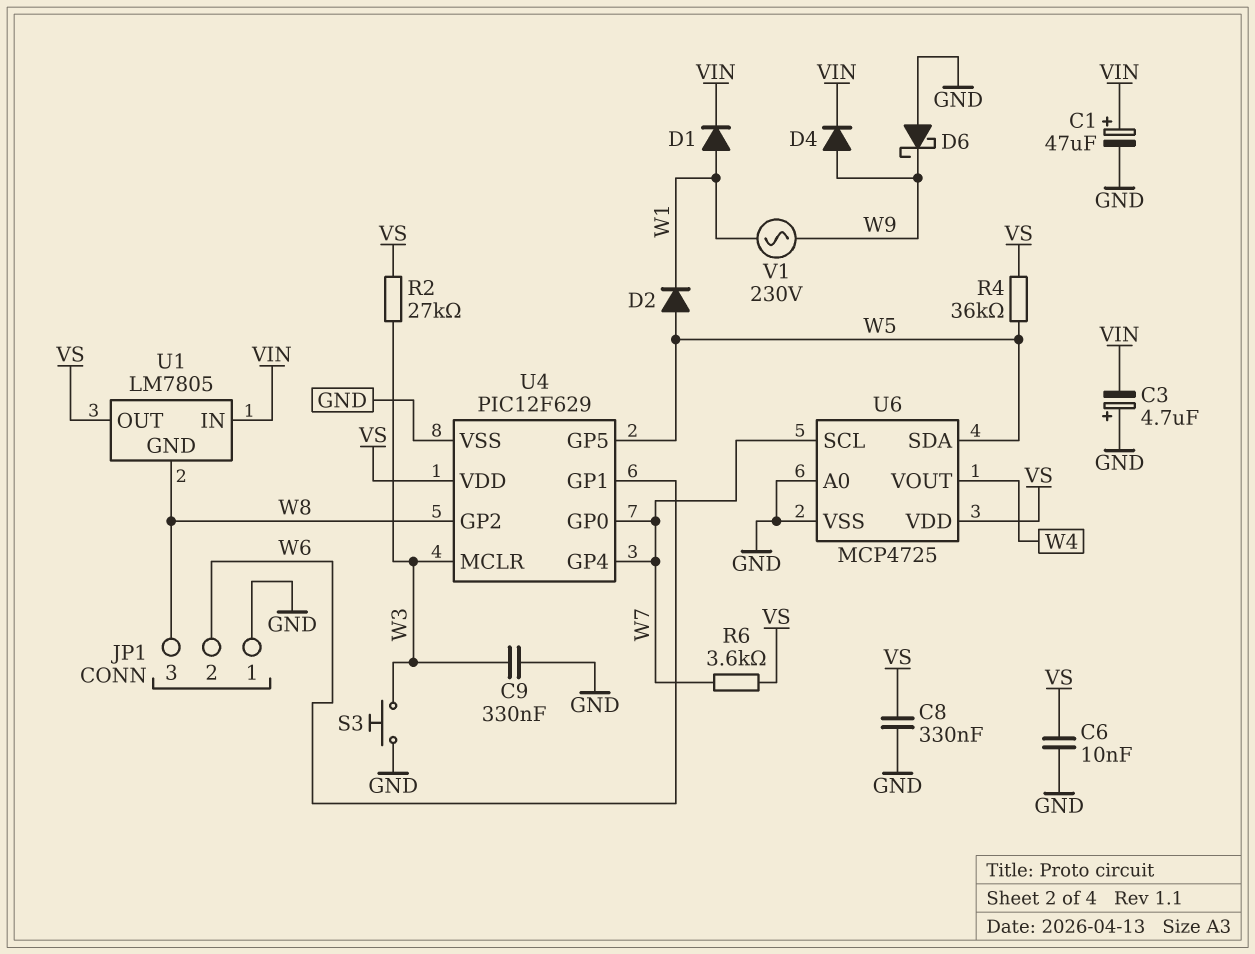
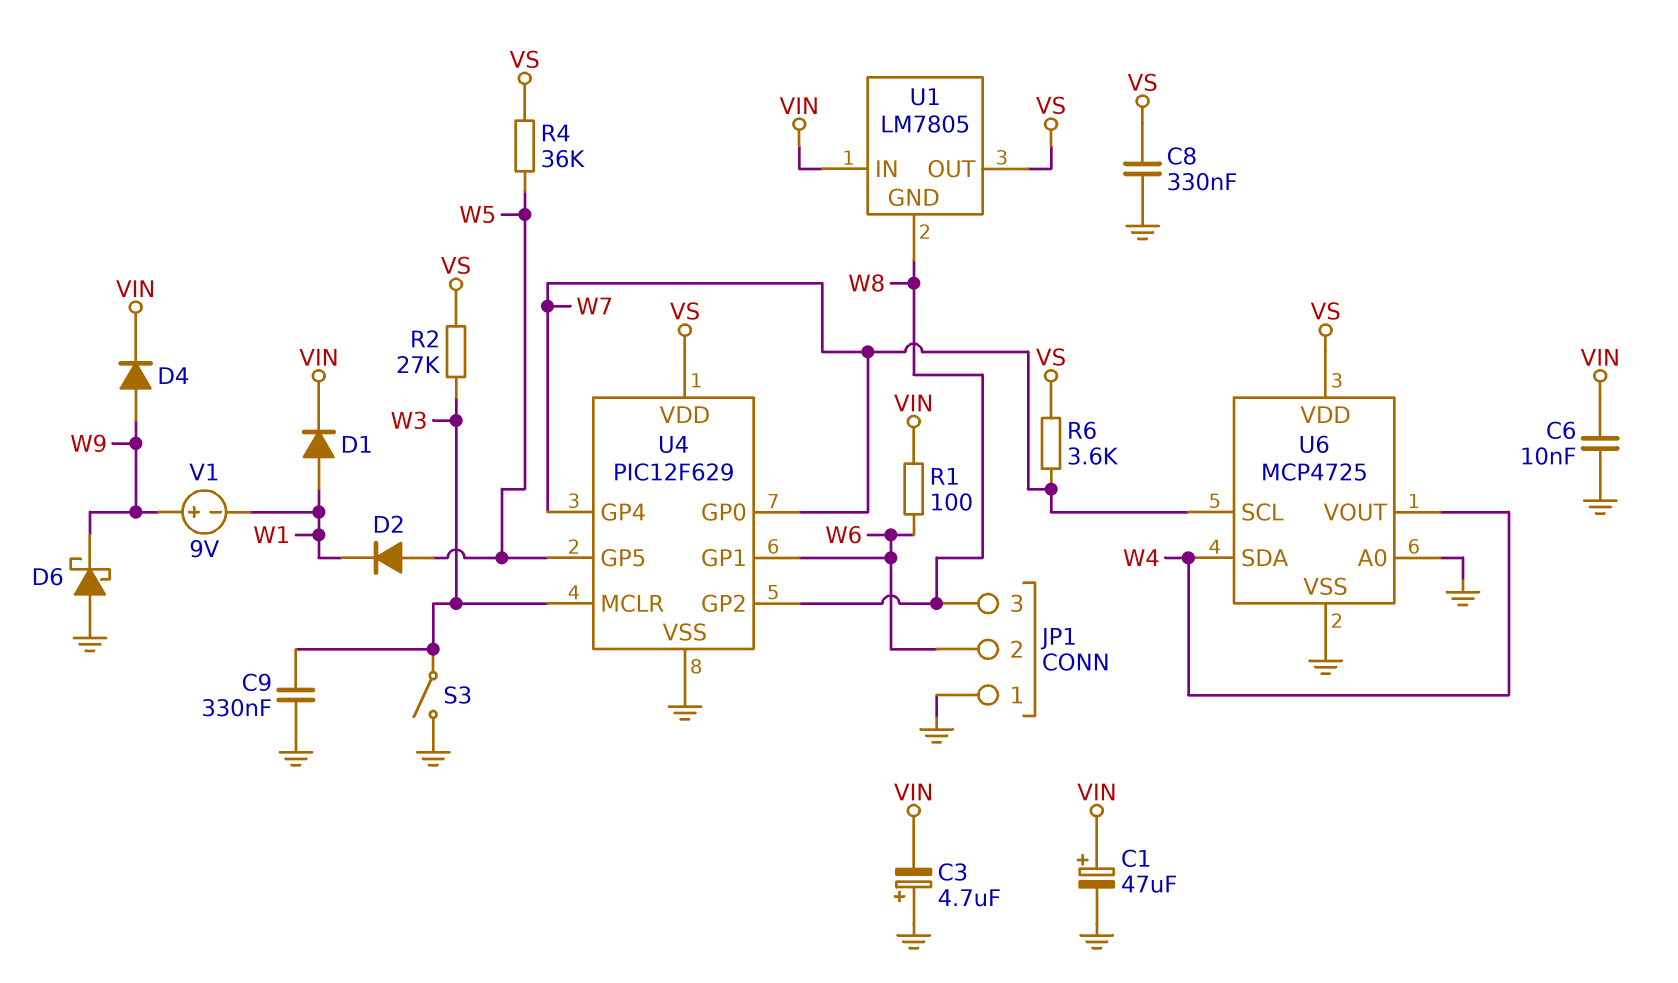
C6: 10nF (GND, VS) -> 10nF (GND, VIN)
R1: none -> 100 (VIN, W6)
S3: button (GND, W3) -> switch (GND, W3)
U6 pin SDA: W5 -> W4
V1: AC 230V (W1, W9) -> 9V (plus W9, minus W1)

